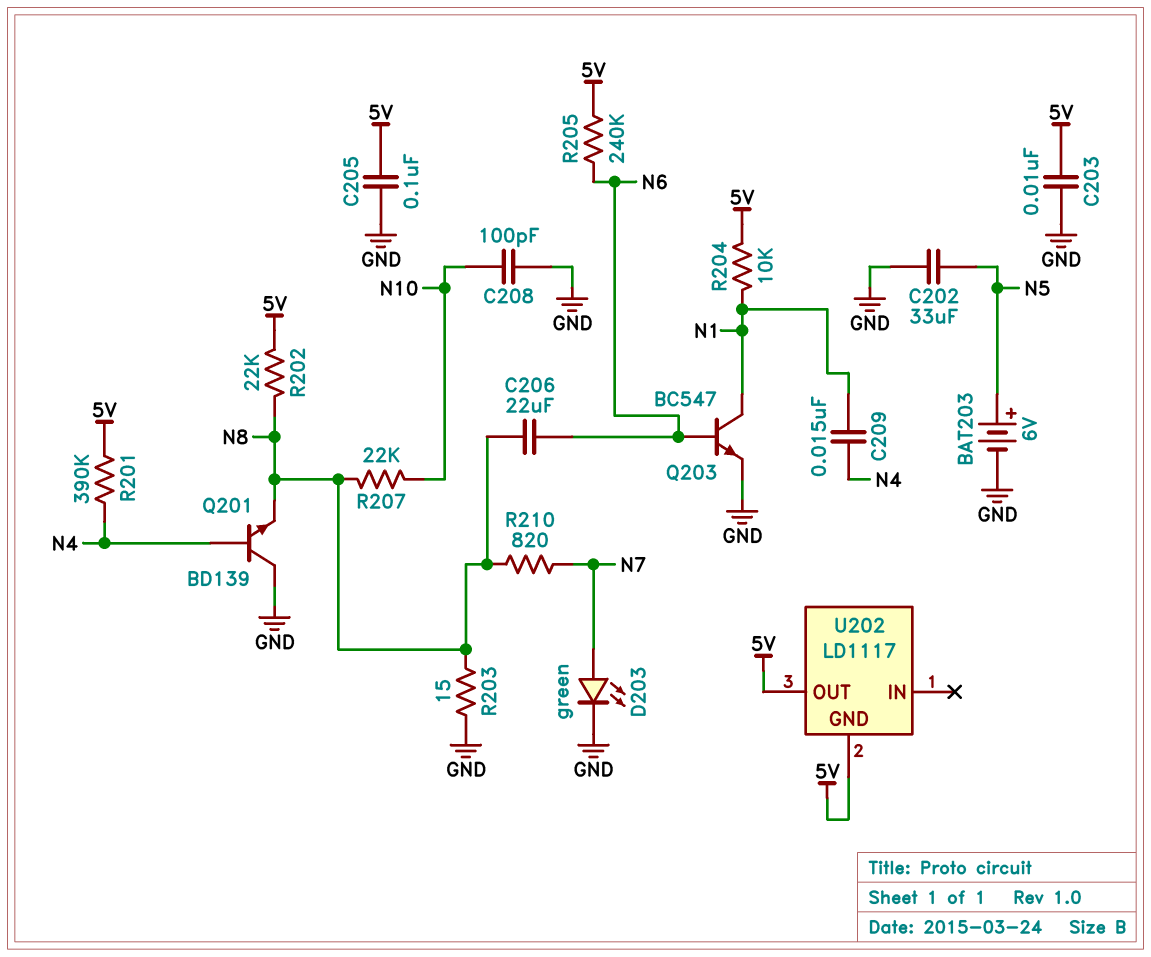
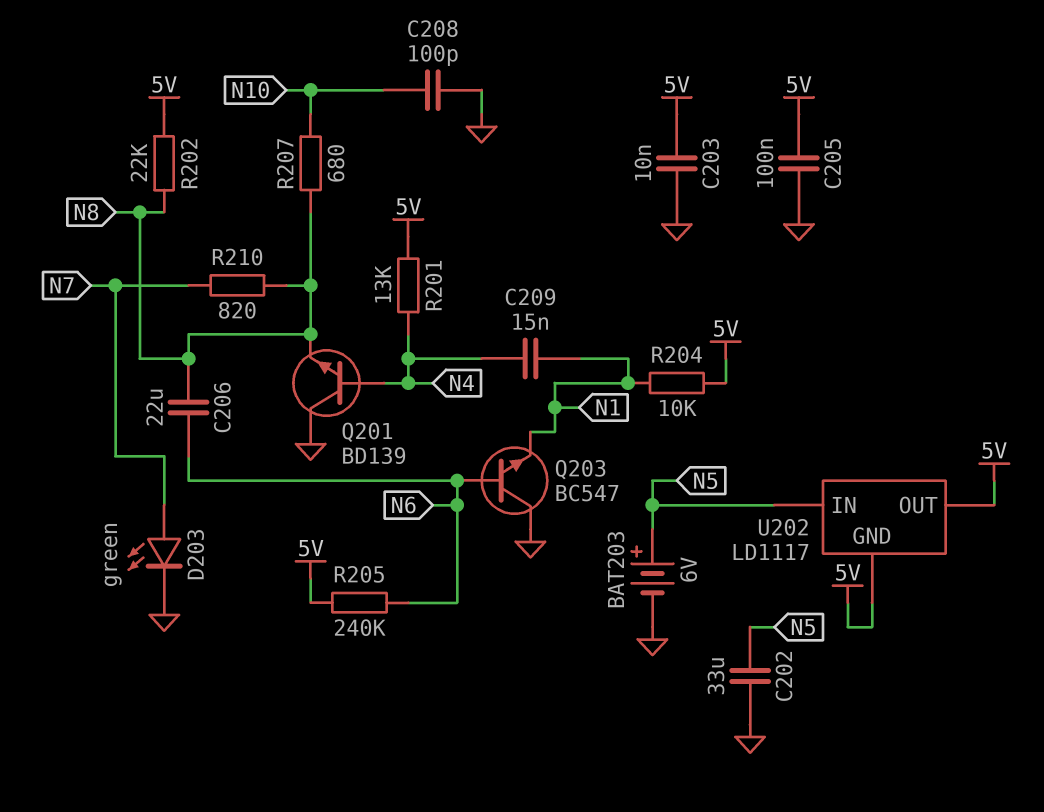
Q203: NPN BC547 (B N6, C N1, E GND) -> NPN BC547 (B N6, C GND, E N1)
R201: 390k (5V, N4) -> 13k (5V, N4)
R203: 15 (GND, N8) -> none
R207: 22k (N8, N10) -> 680 (N8, N10)
U202 pin IN: none -> N5

